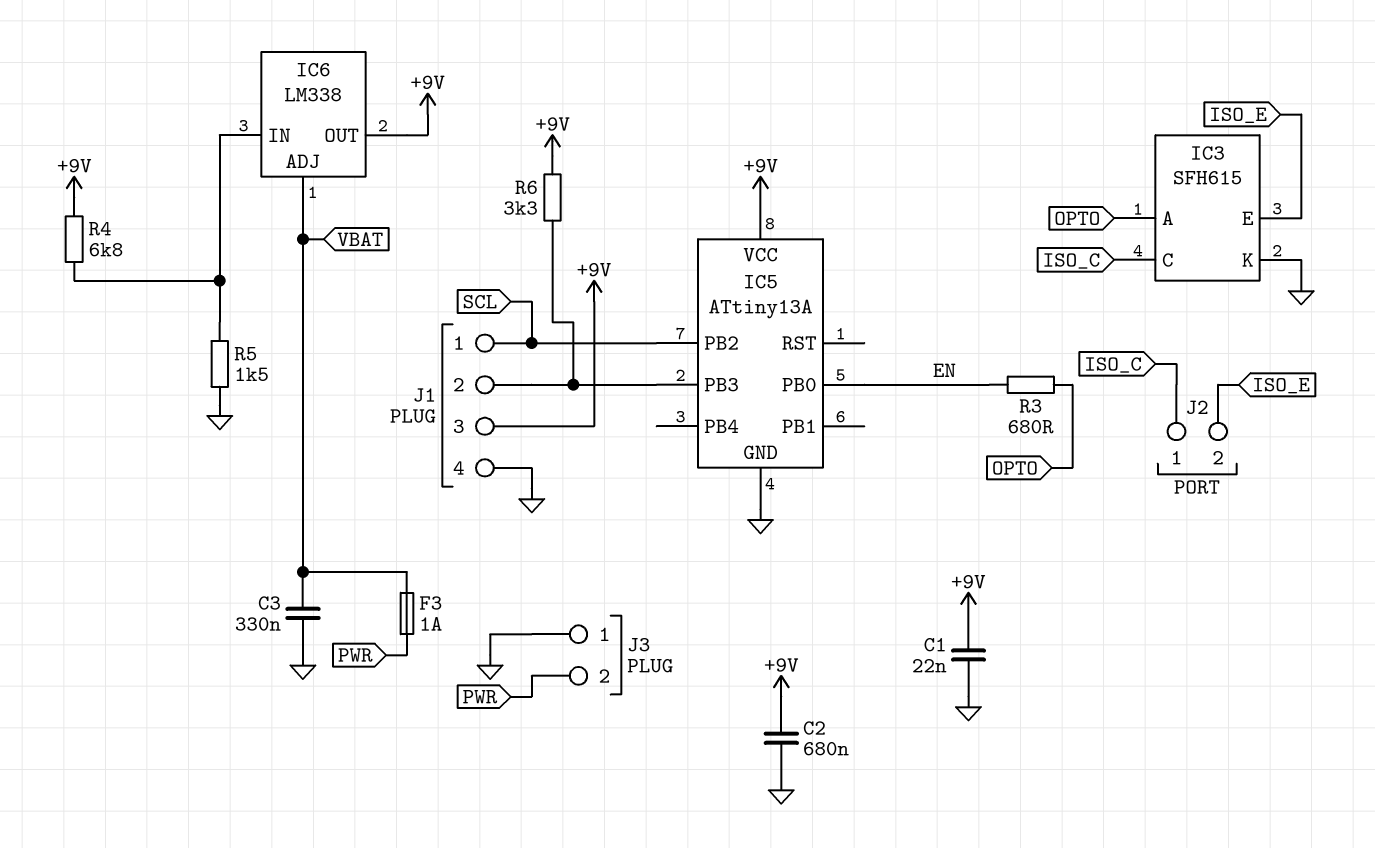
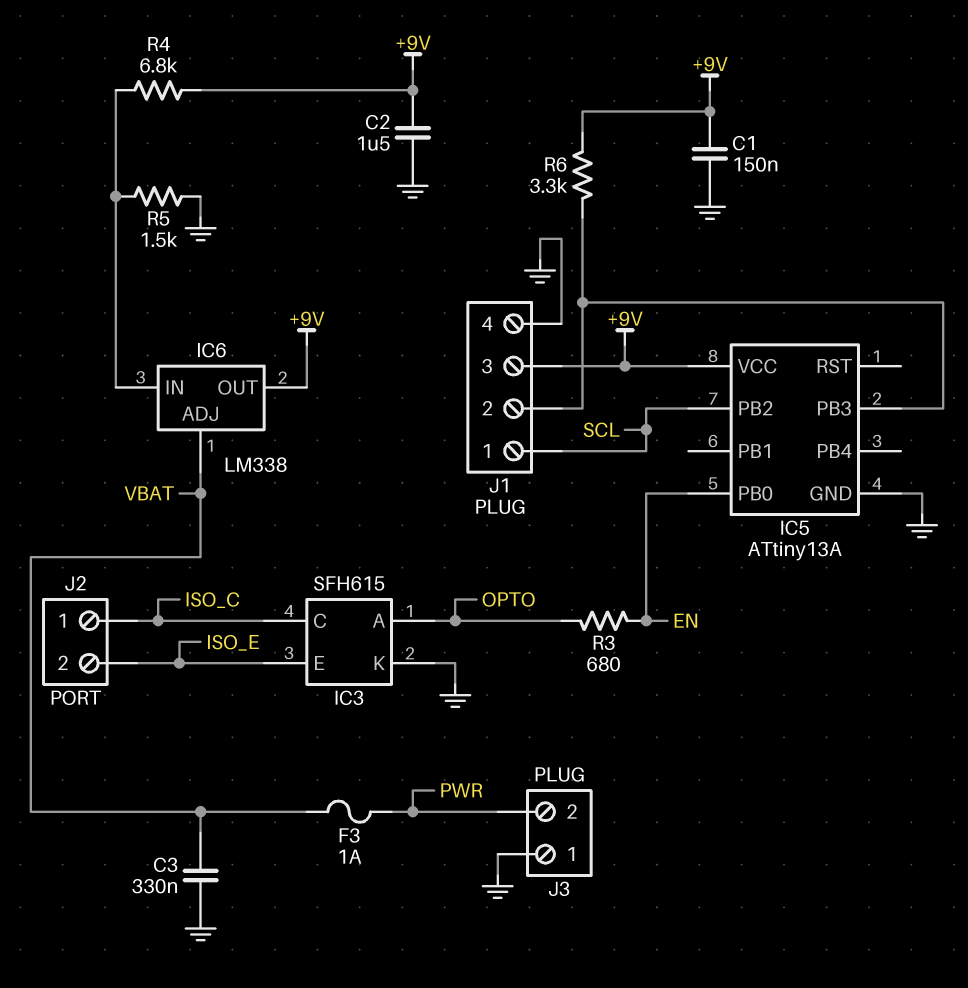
C1: 22nF (+9V, GND) -> 150nF (+9V, GND)
C2: 680nF (+9V, GND) -> 1.5uF (+9V, GND)

